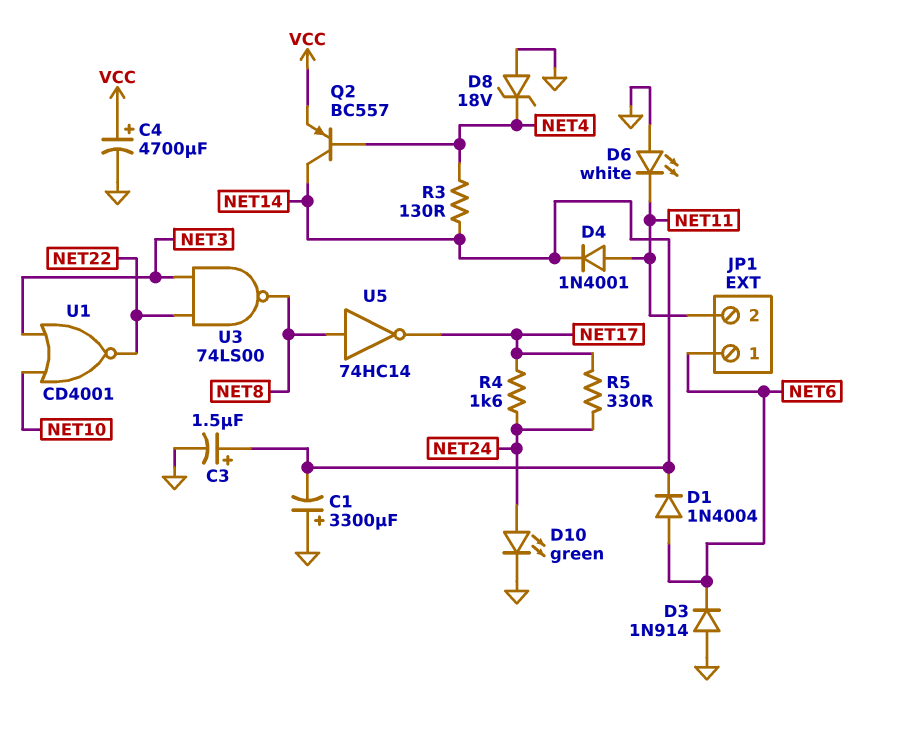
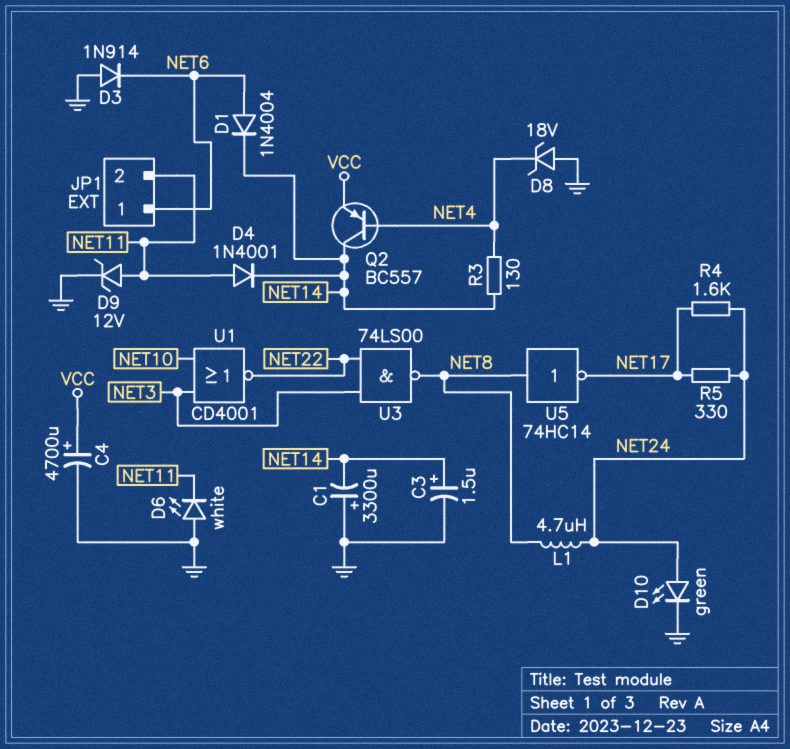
D9: none -> zener 12V (A NET11, K GND)
L1: none -> 4.7uH (NET8, NET24)

